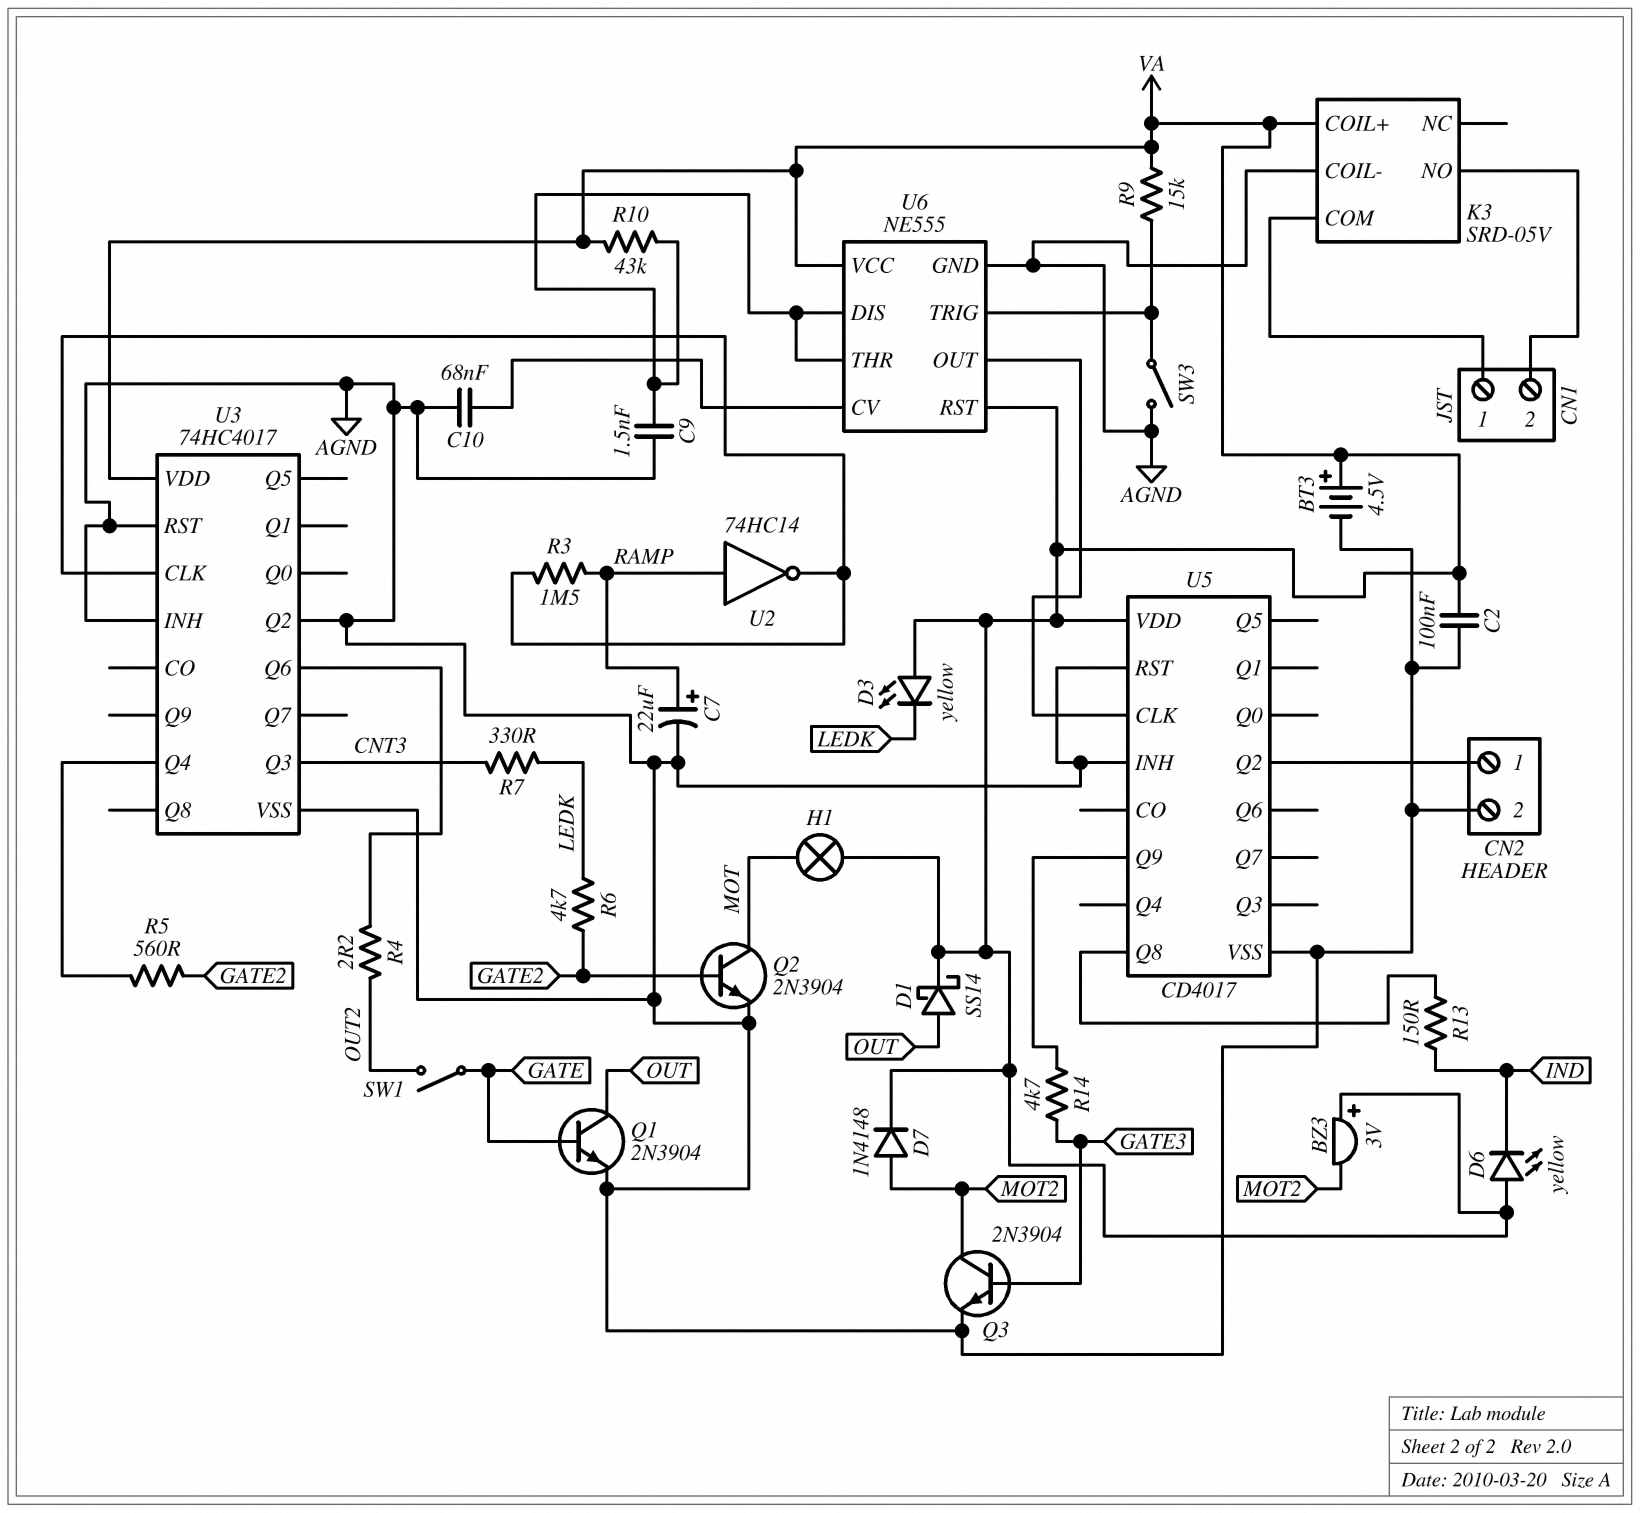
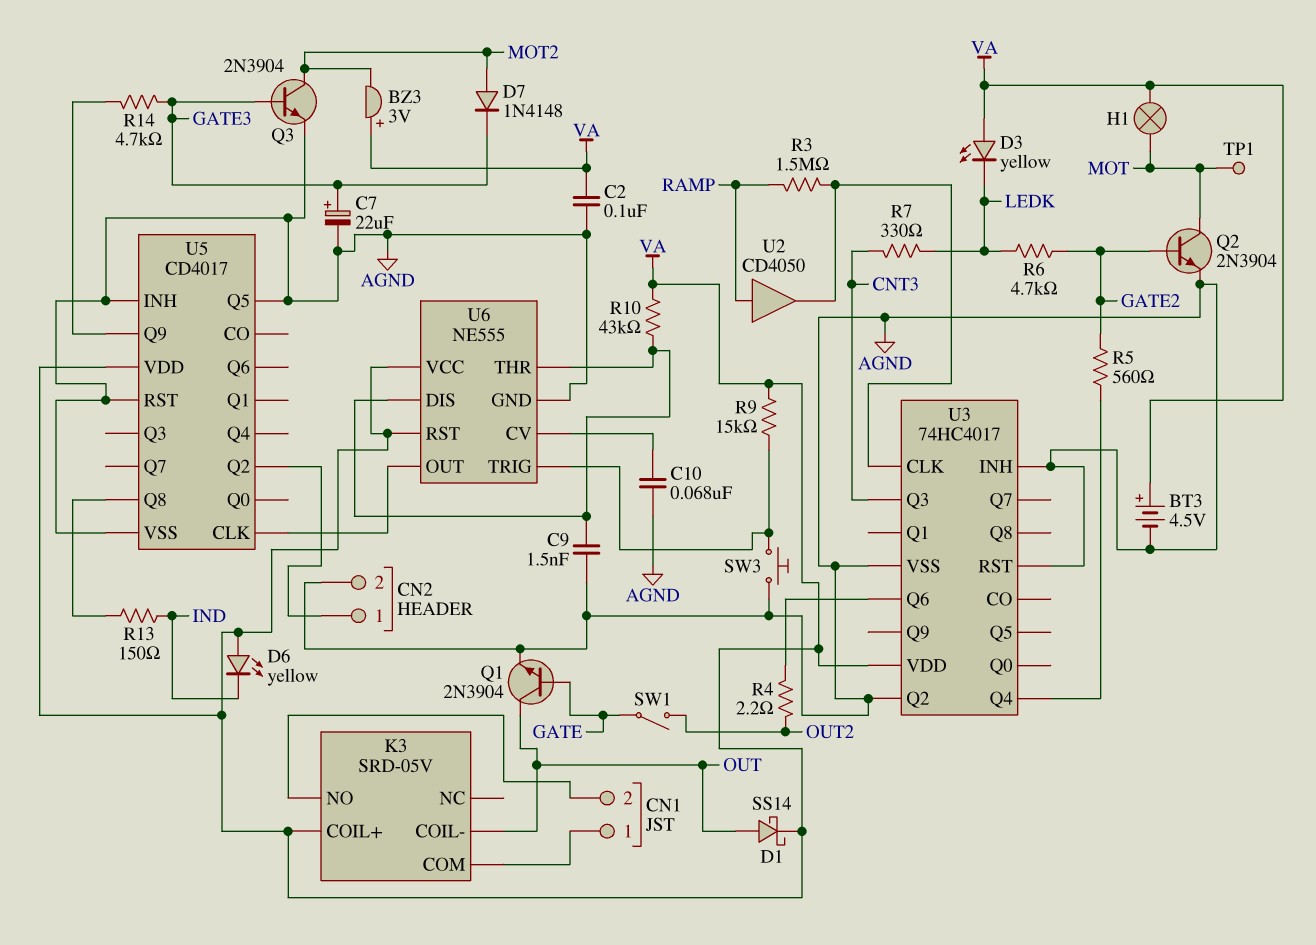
C7: 22uF (plus RAMP, minus AGND) -> 22uF (plus GATE3, minus AGND)
D7: diode 1N4148 (A MOT2, K VA) -> diode 1N4148 (A MOT2, K GATE3)
K3 pin COIL-: AGND -> OUT
SW3: switch (AGND, U6/TRIG) -> button (AGND, U6/TRIG)
TP1: none -> test point (MOT)
U2: NOT 74HC14 (in RAMP, out U3/CLK) -> buffer CD4050 (in RAMP, out U3/CLK)
U5 pin Q5: none -> AGND

